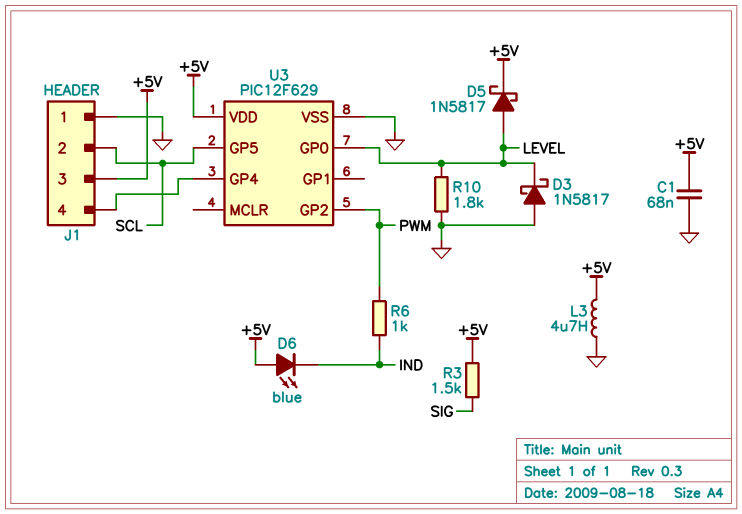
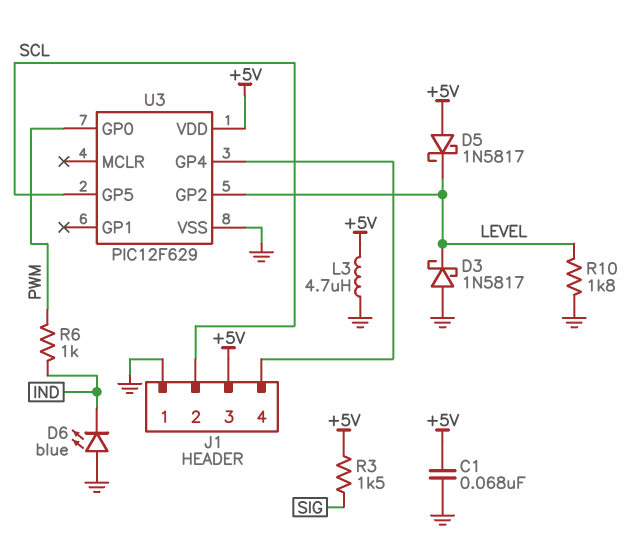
D5: schottky 1N5817 (A LEVEL, K +5V) -> schottky 1N5817 (A +5V, K LEVEL)
D6: LED blue (A +5V, K IND) -> LED blue (A GND, K IND)
U3 pin GP0: LEVEL -> PWM
U3 pin GP2: PWM -> LEVEL

